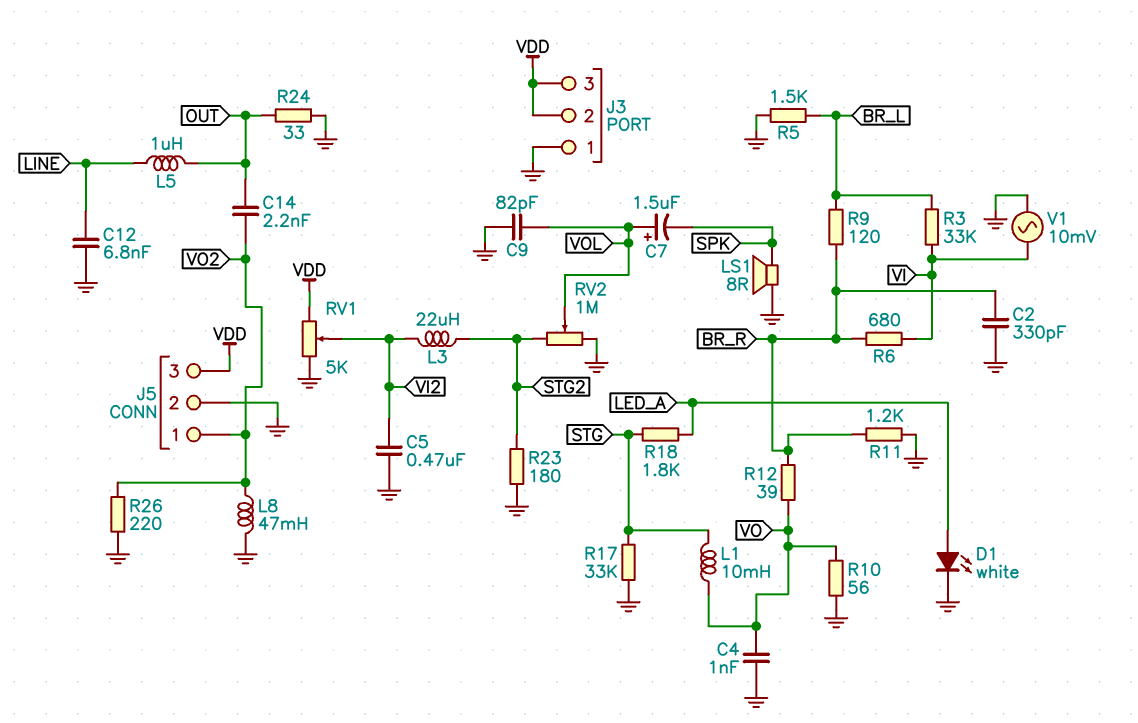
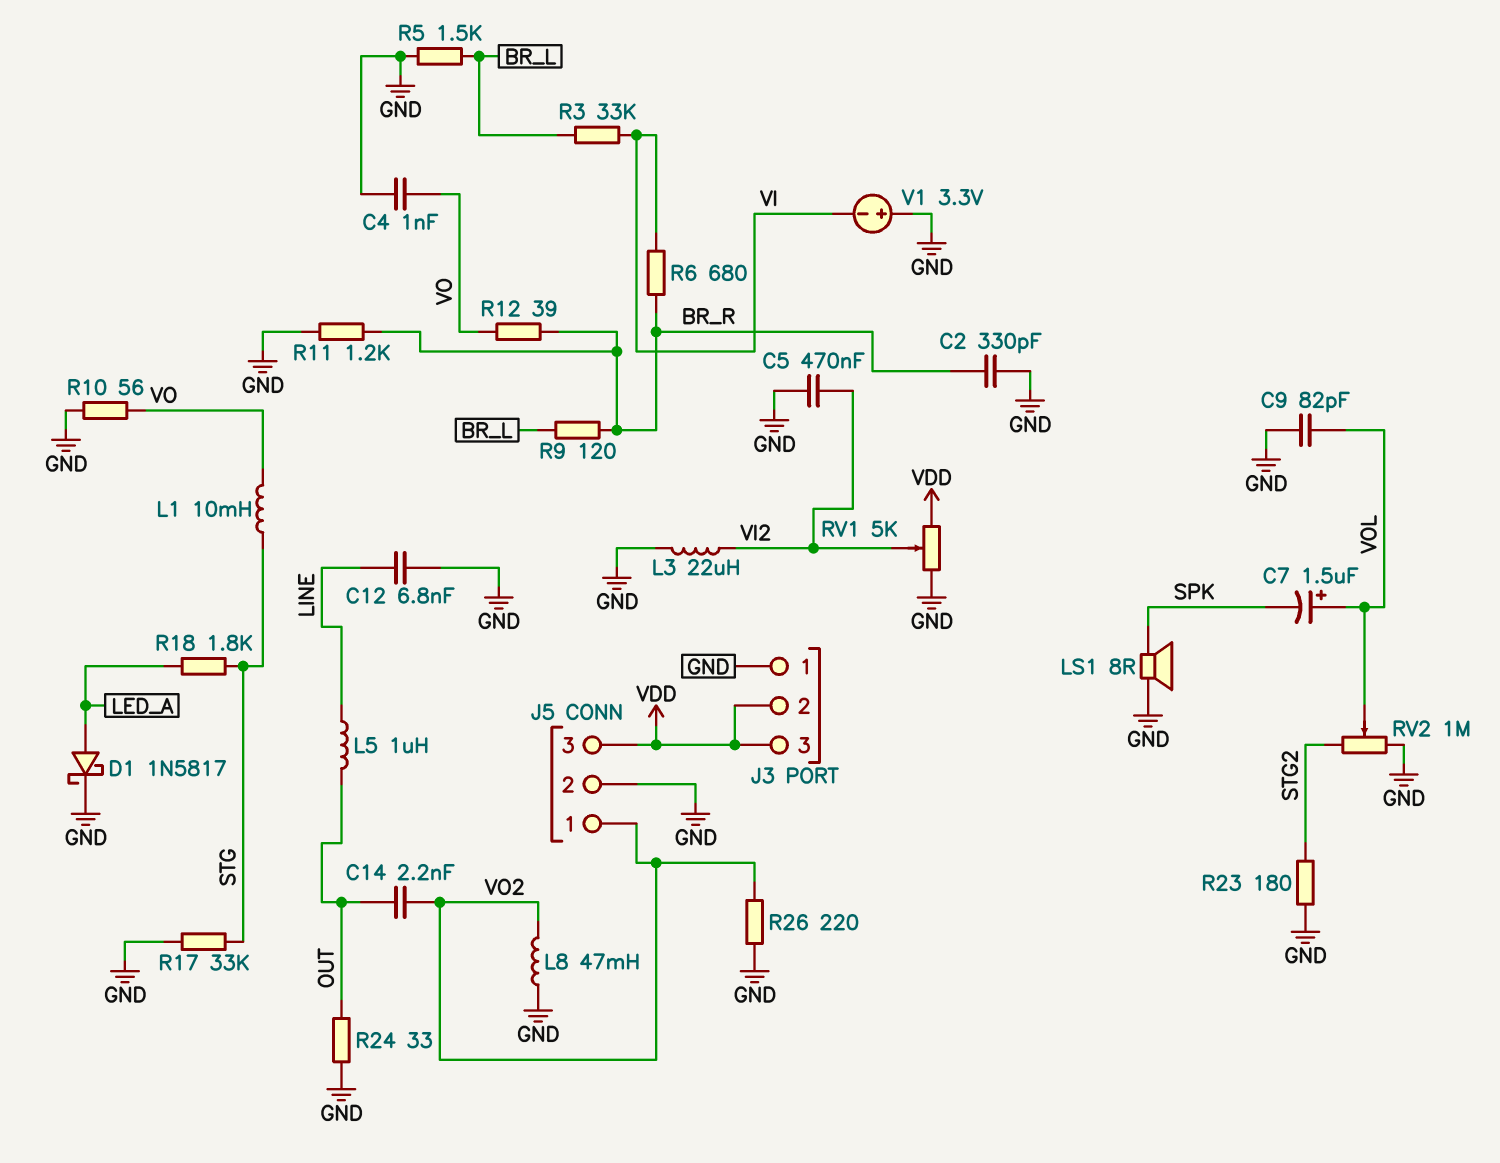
D1: LED white (A LED_A, K GND) -> schottky 1N5817 (A LED_A, K GND)
L3: 22uH (STG2, VI2) -> 22uH (GND, VI2)
V1: AC 10mV (GND, VI) -> 3.3V (plus GND, minus VI)

